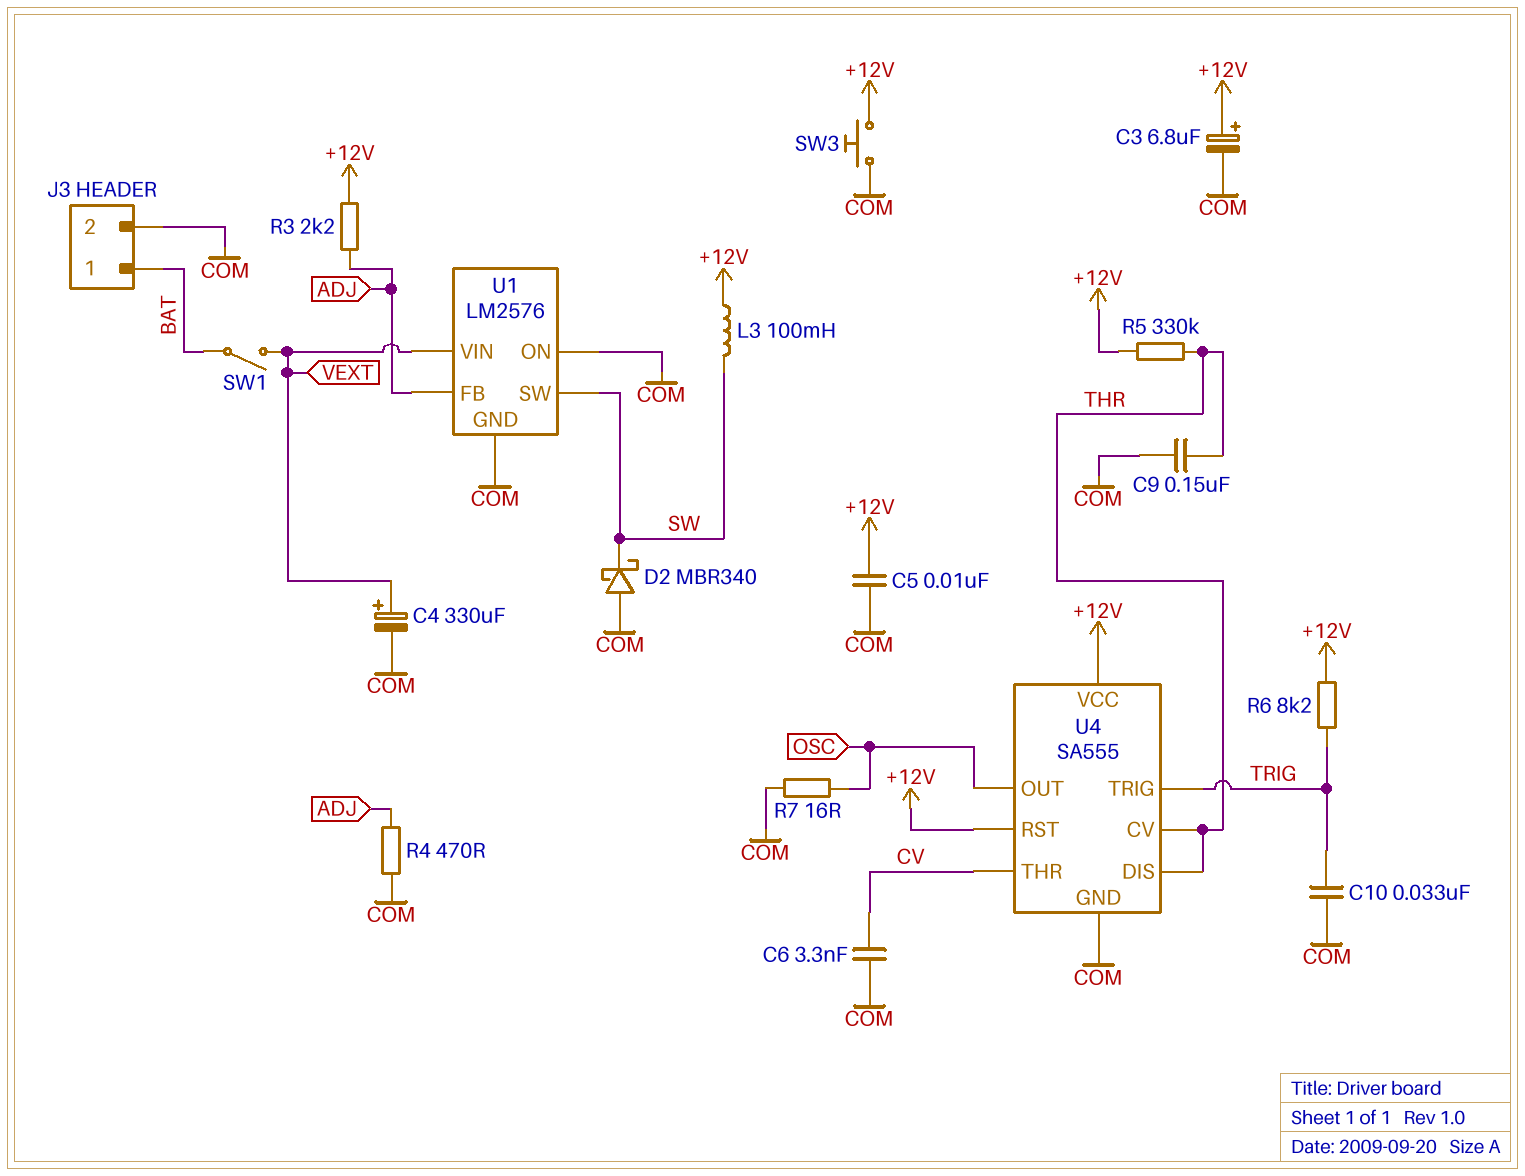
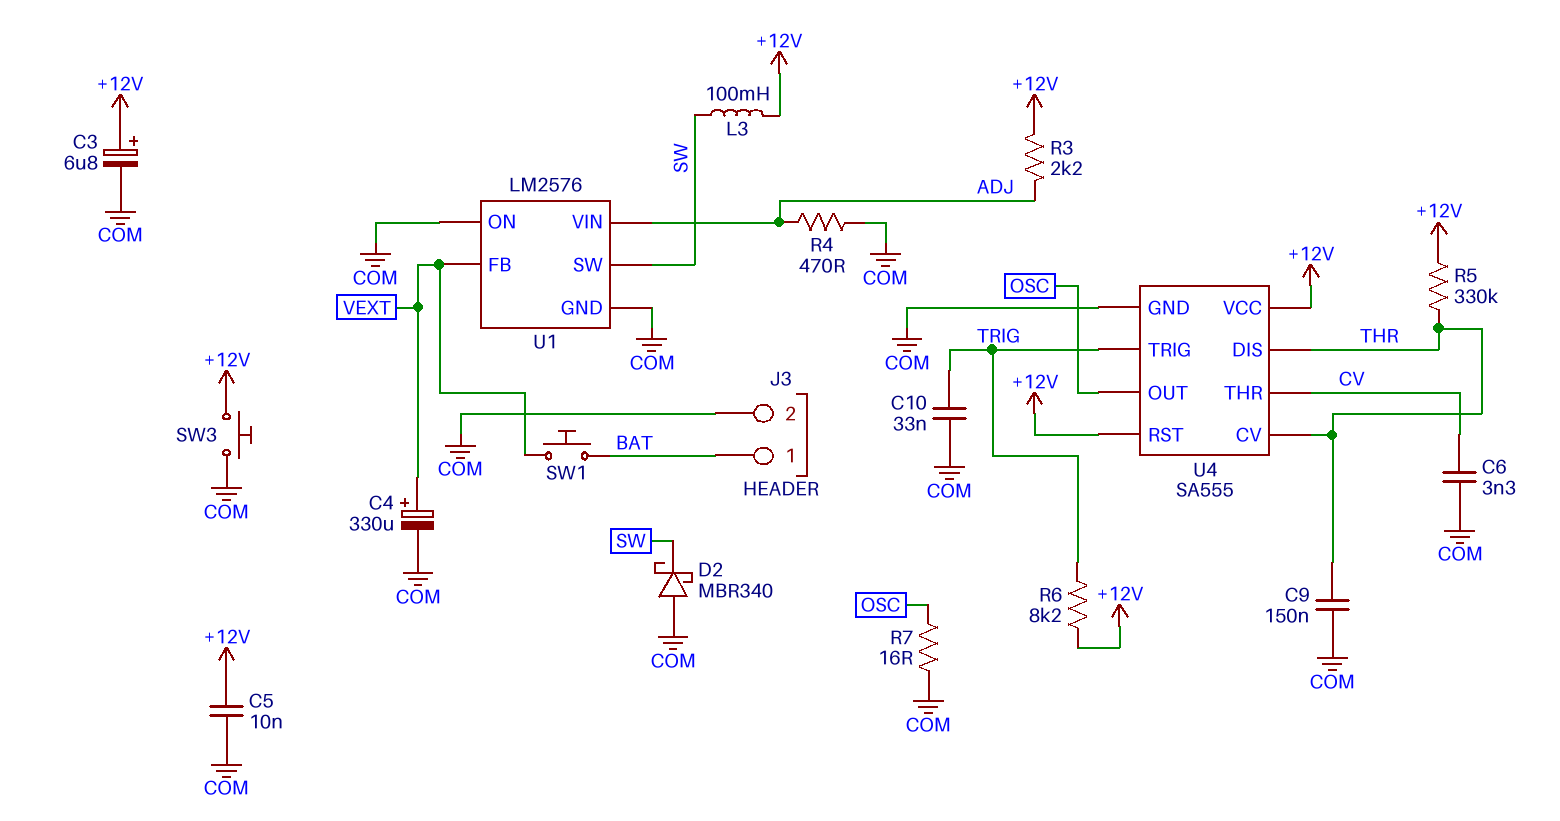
SW1: switch (BAT, VEXT) -> button (BAT, VEXT)
U1 pin FB: ADJ -> VEXT
U1 pin VIN: VEXT -> ADJ

